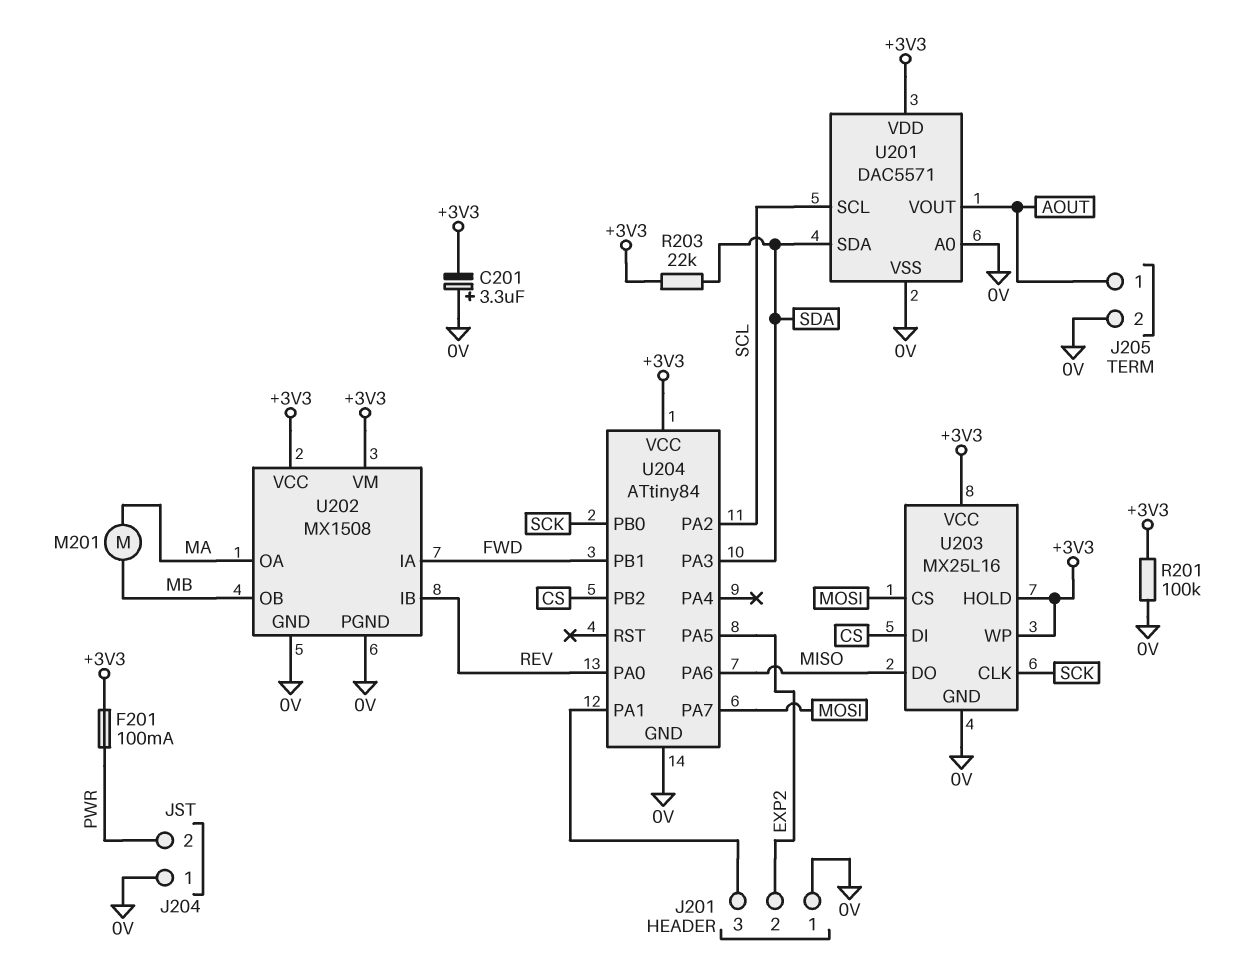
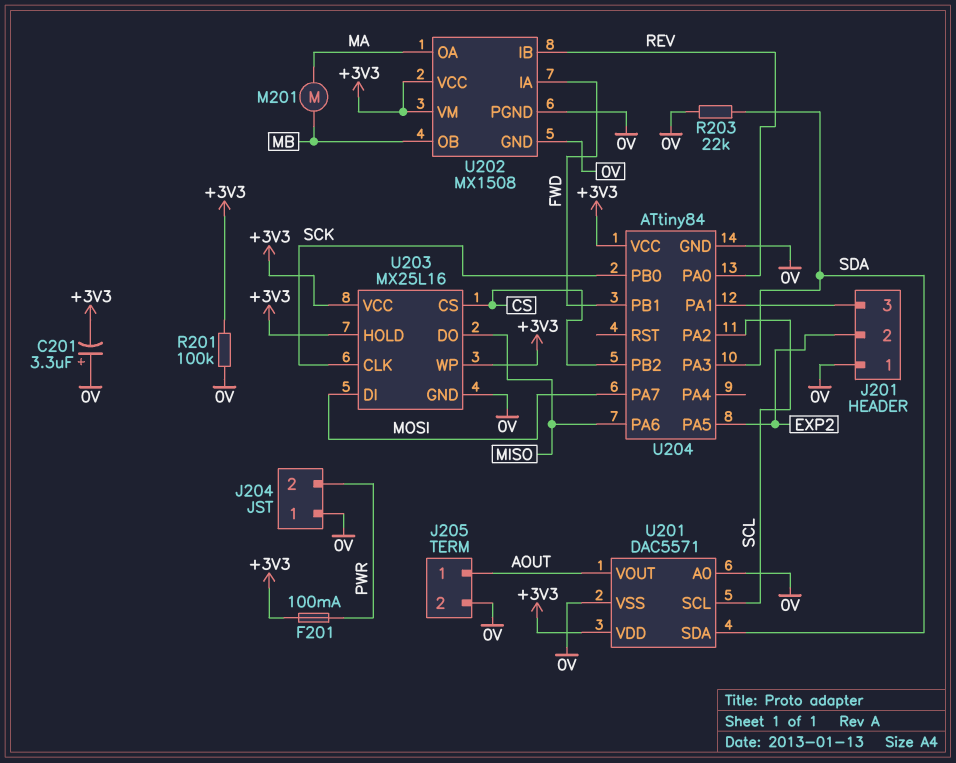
R203: 22k (+3V3, SDA) -> 22k (0V, SDA)
U203 pin CS: MOSI -> CS
U203 pin DI: CS -> MOSI

